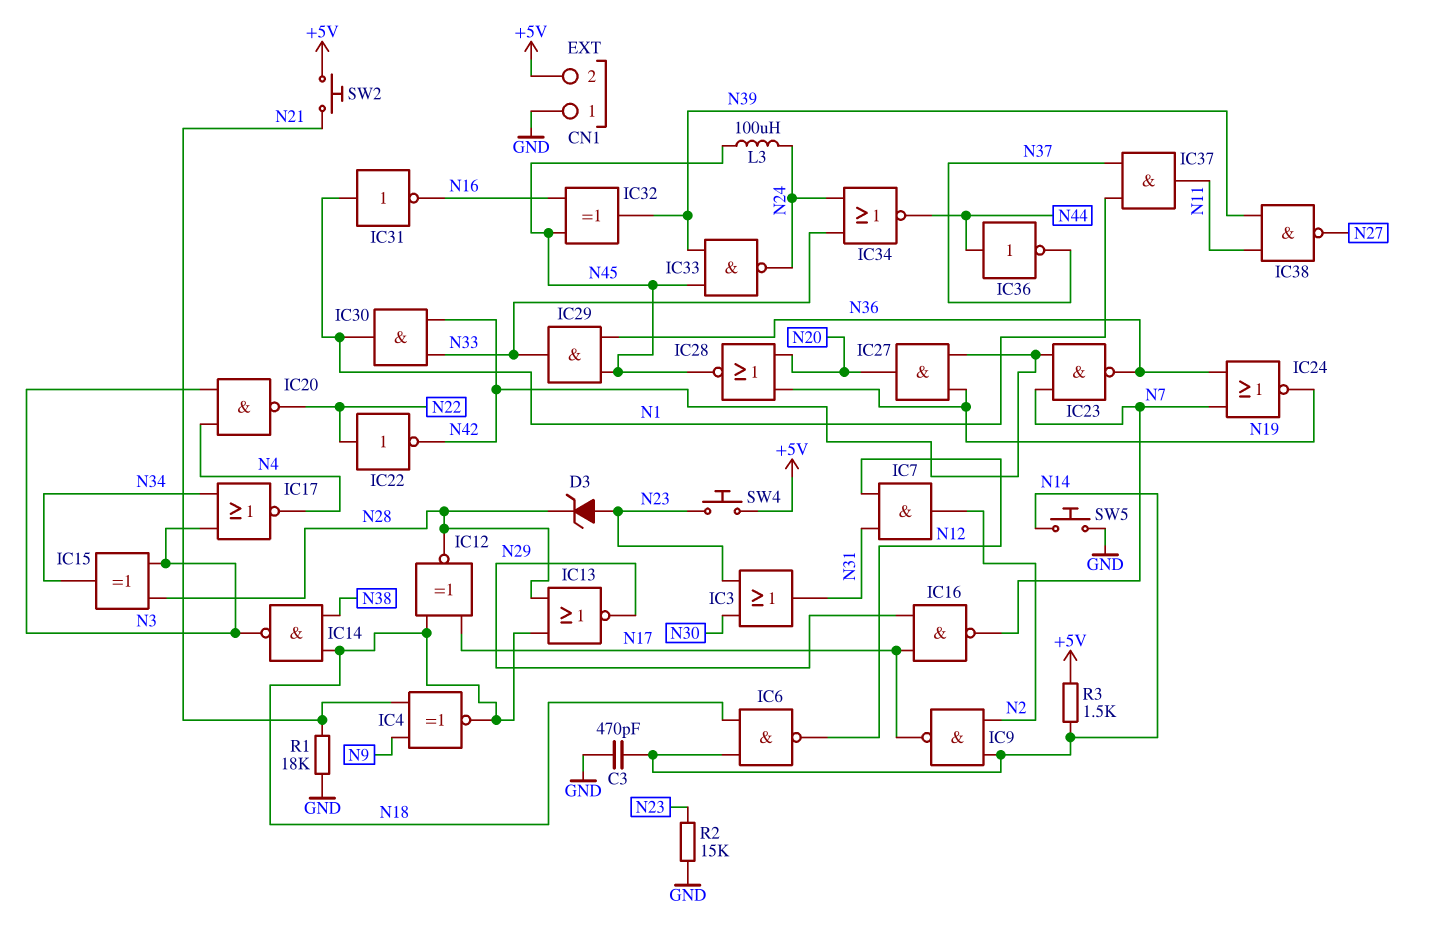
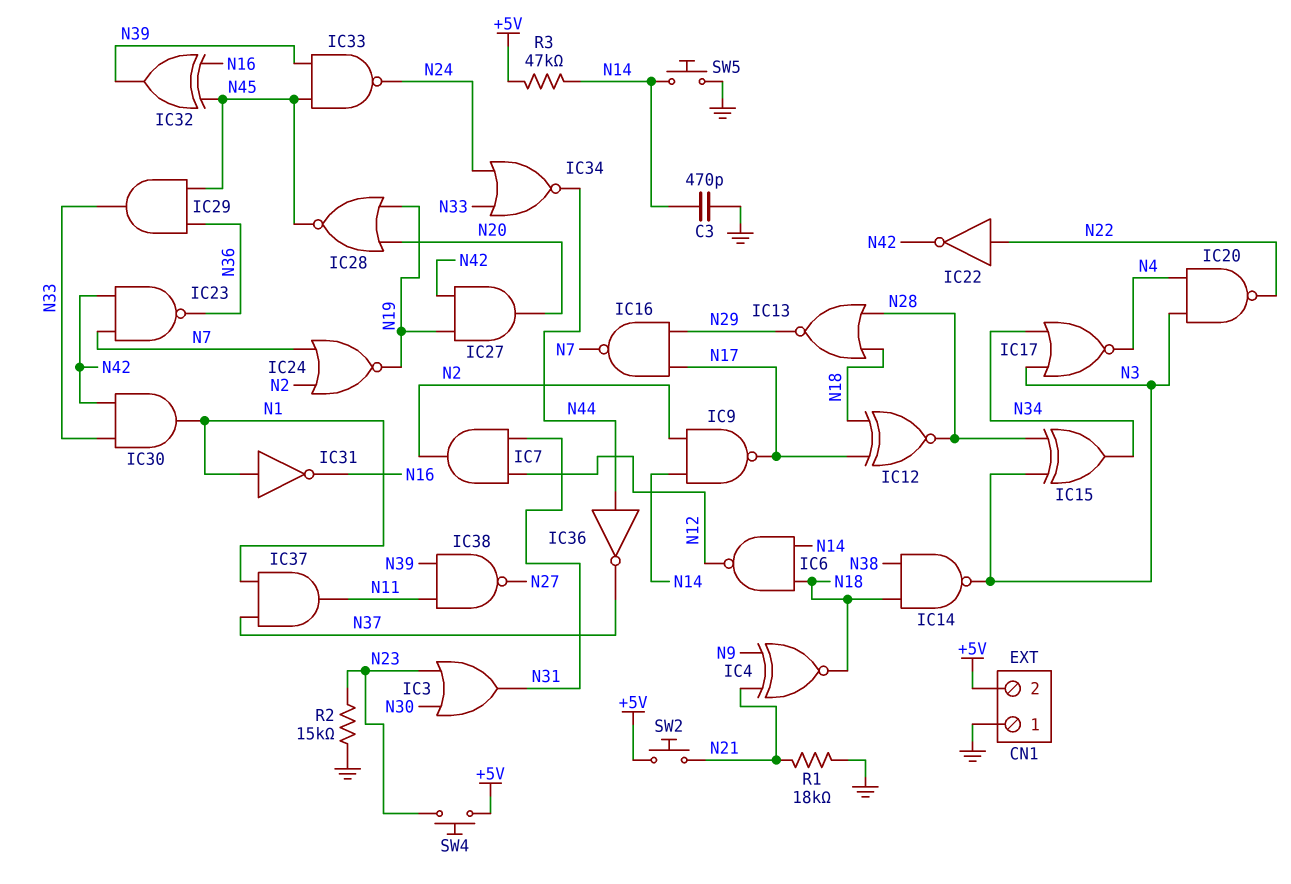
D3: zener (A N23, K N28) -> none
IC24: NOR (in N7, in N36, out N19) -> NOR (in N2, in N7, out N19)
L3: 100uH (N24, N45) -> none
R3: 1.5k (+5V, N14) -> 47k (+5V, N14)

